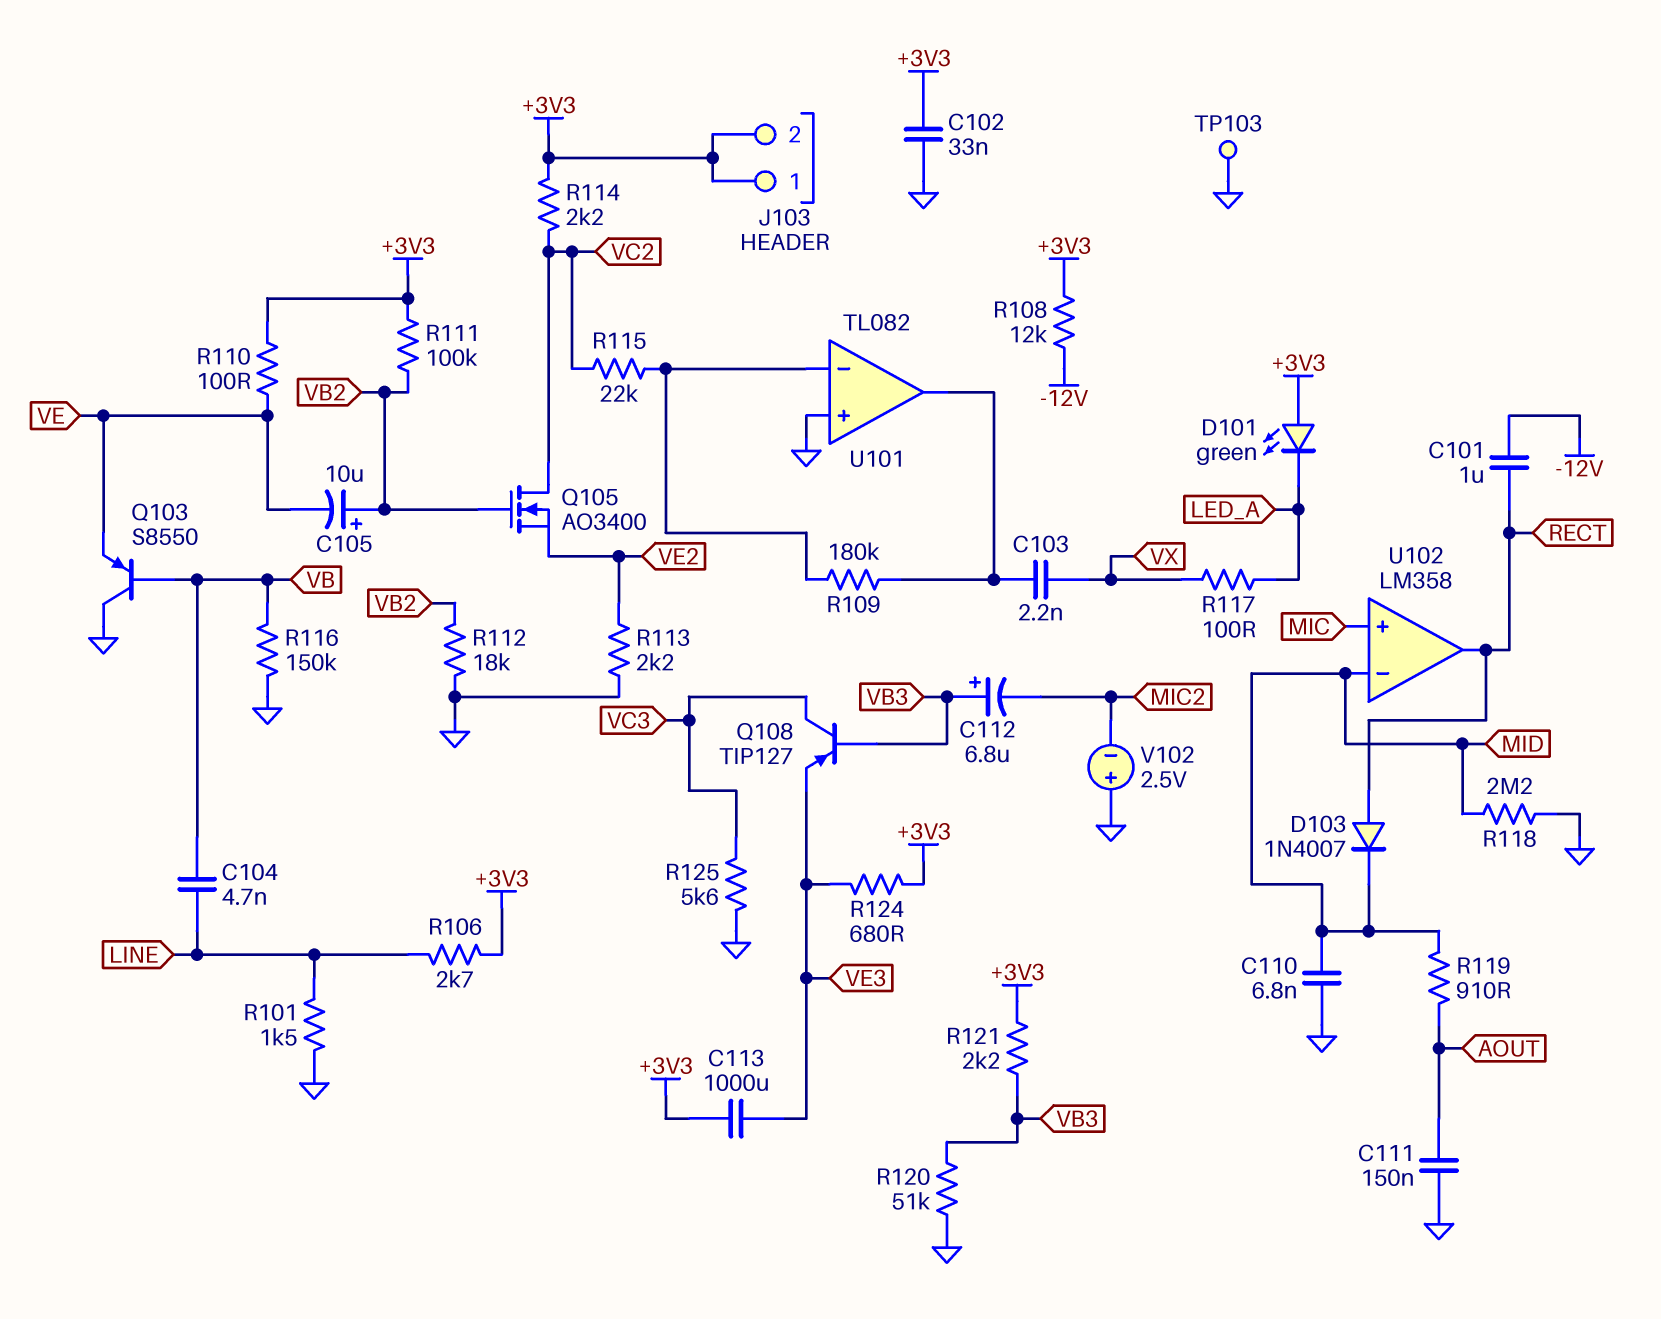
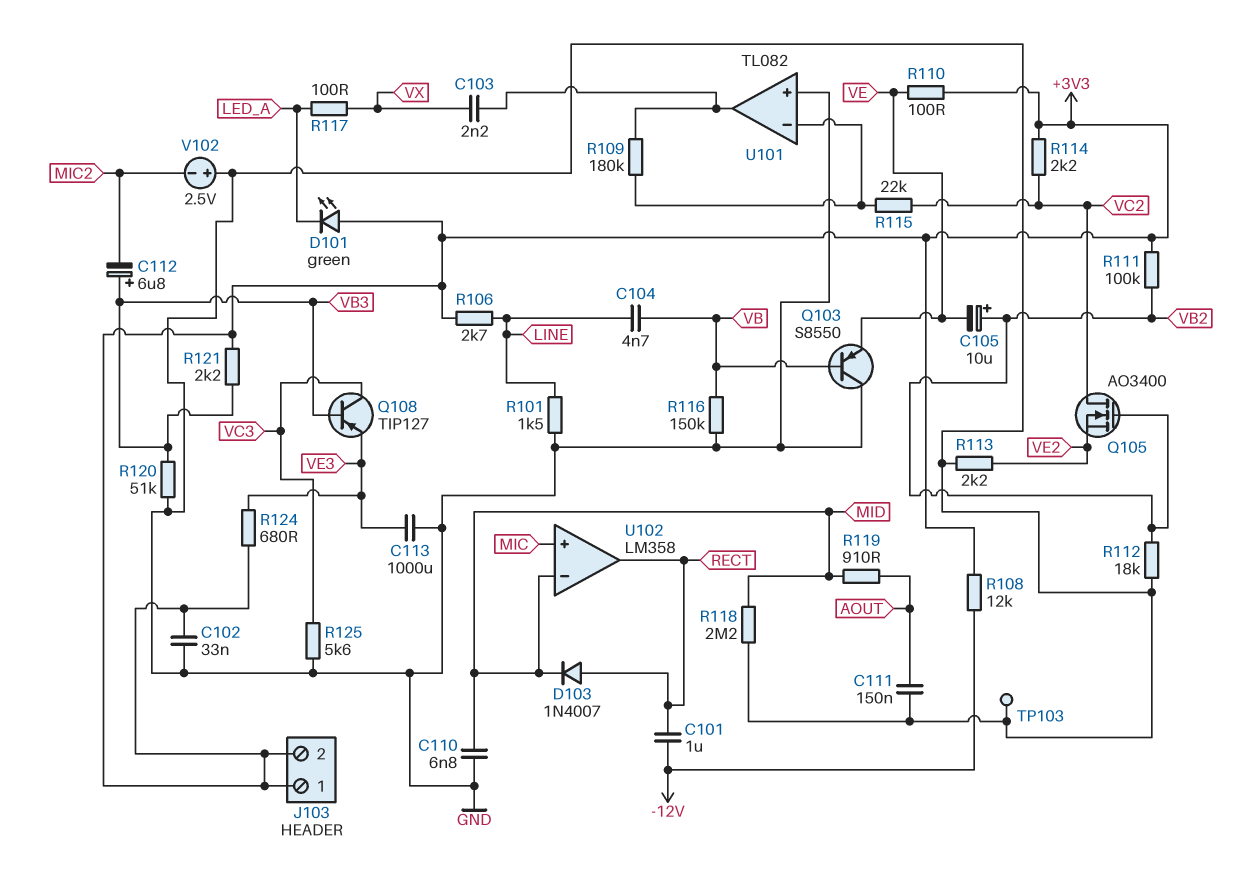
C113: 1000uF (+3V3, VE3) -> 1000uF (GND, VE3)

